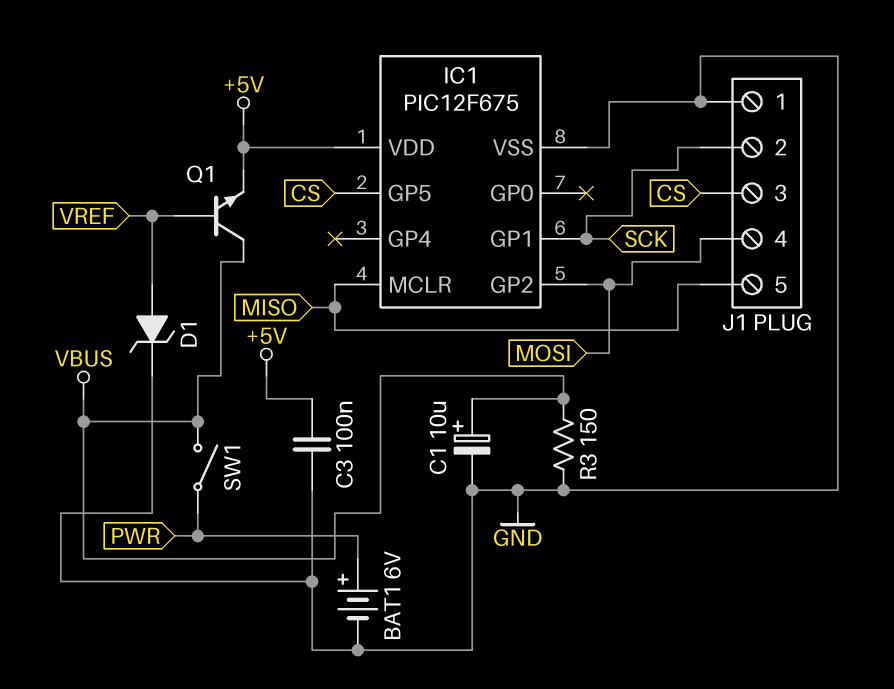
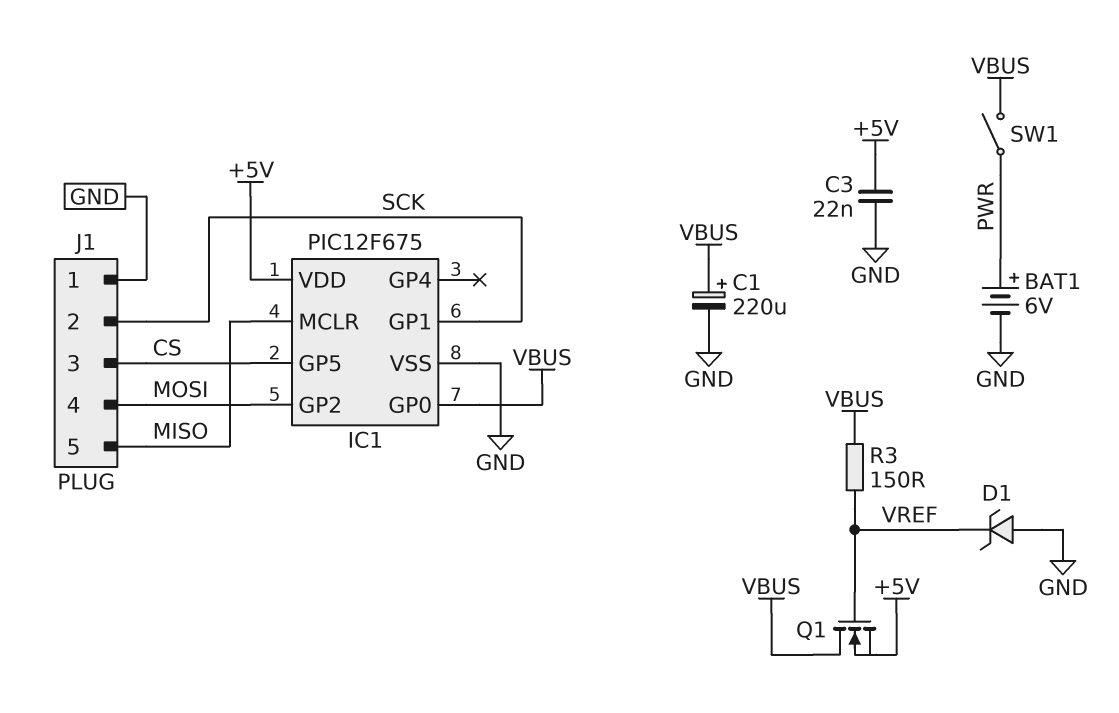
C1: 10uF (plus VBUS, minus GND) -> 220uF (plus VBUS, minus GND)
C3: 100nF (+5V, GND) -> 22nF (+5V, GND)
D1: zener (A VREF, K GND) -> zener (A GND, K VREF)
IC1 pin GP0: none -> VBUS
Q1: NPN (B VREF, C VBUS, E +5V) -> NMOS (G VREF, D VBUS, S +5V)
R3: 150 (GND, VBUS) -> 150 (VBUS, VREF)

